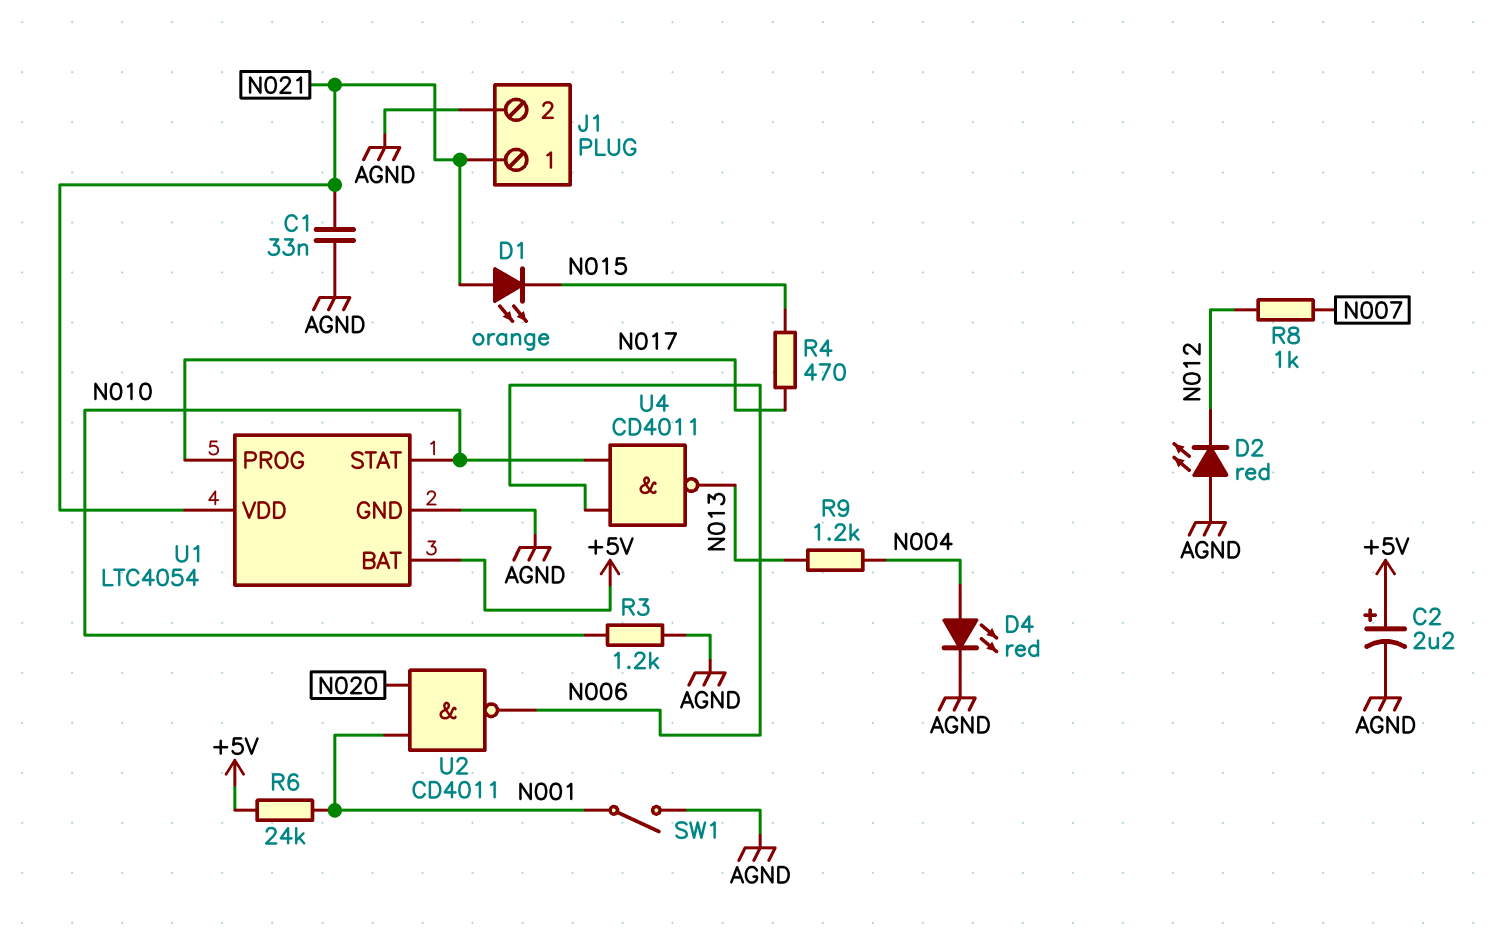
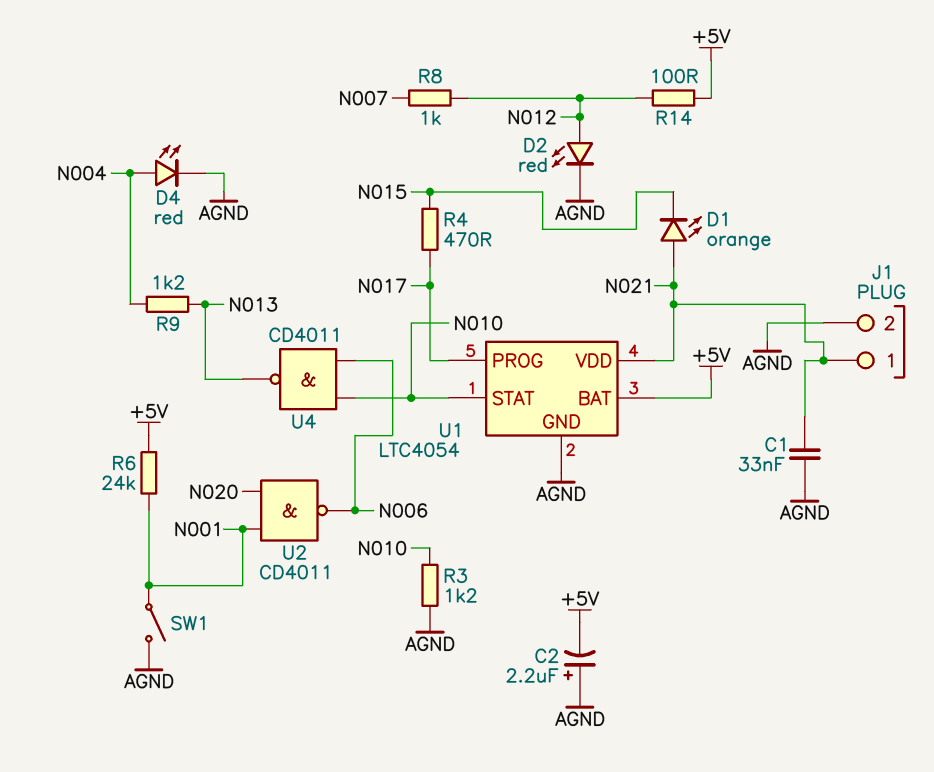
C2: 2.2uF (plus +5V, minus AGND) -> 2.2uF (plus AGND, minus +5V)
D2: LED red (A AGND, K N012) -> LED red (A N012, K AGND)
R14: none -> 100 (+5V, N012)

